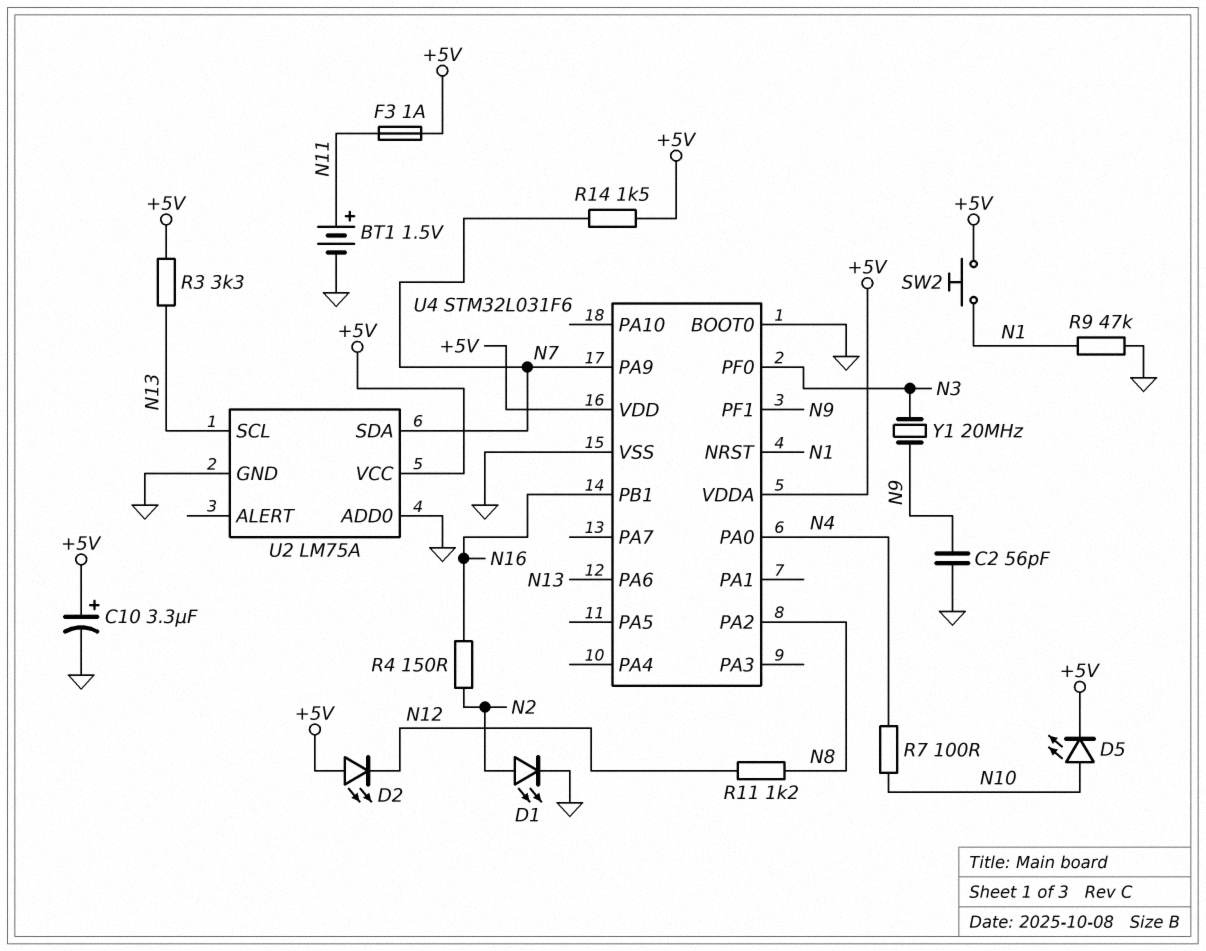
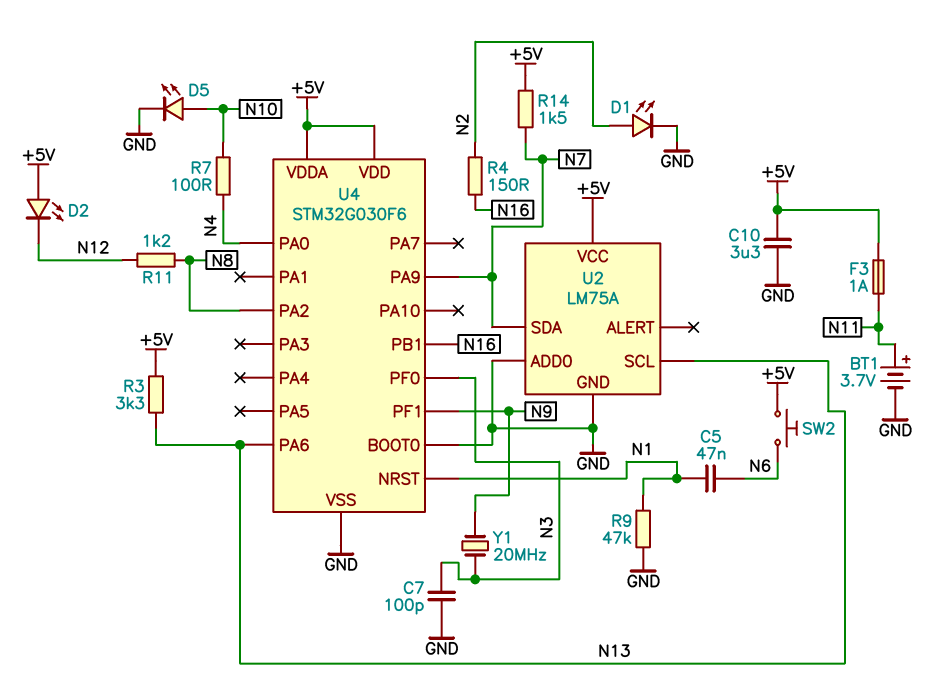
BT1: 1.5V (plus N11, minus GND) -> 3.7V (plus N11, minus GND)
C2: 56pF (GND, N9) -> none
C5: none -> 47nF (N1, N6)
C7: none -> 100pF (GND, N3)
C10: 3.3uF (plus +5V, minus GND) -> 3.3uF (+5V, GND)
D5: LED (A N10, K +5V) -> LED (A N10, K GND)
SW2: button (+5V, N1) -> button (+5V, N6)
U4: STM32L031F6 -> STM32G030F6

